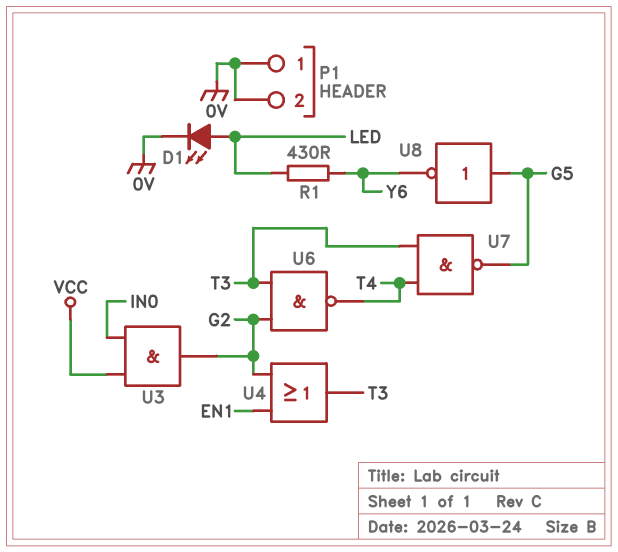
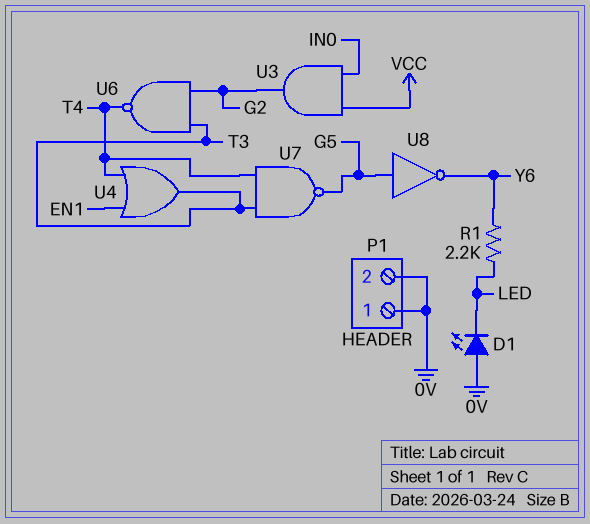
D1: LED (A LED, K 0V) -> LED (A 0V, K LED)
R1: 430 (LED, Y6) -> 2.2k (LED, Y6)
U4: OR (in EN1, in G2, out T3) -> OR (in EN1, in T4, out T3)

